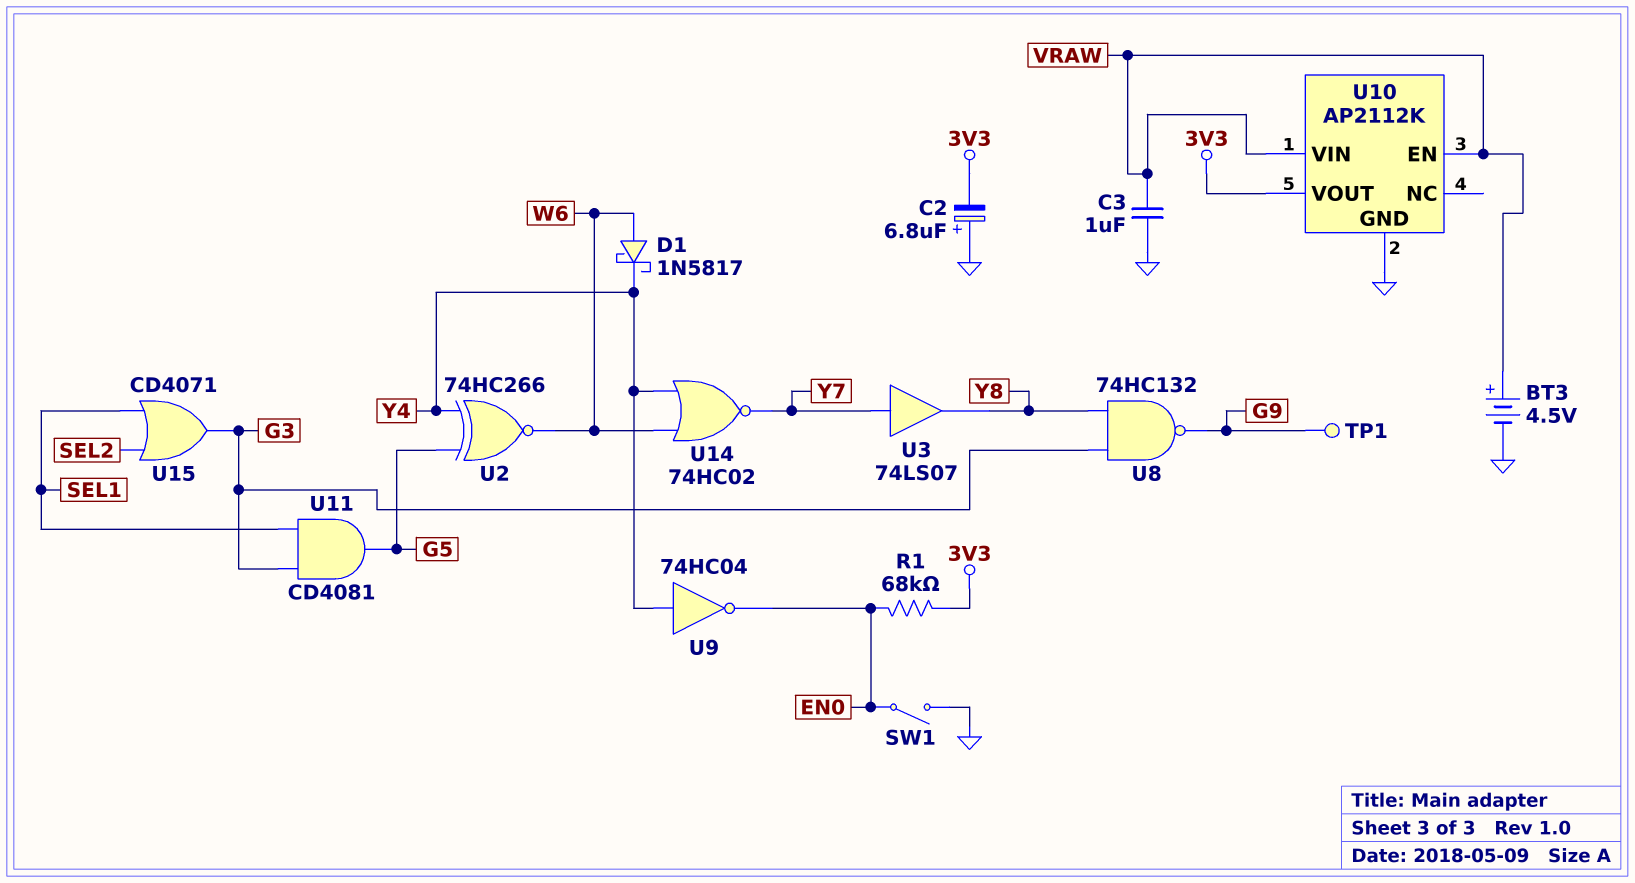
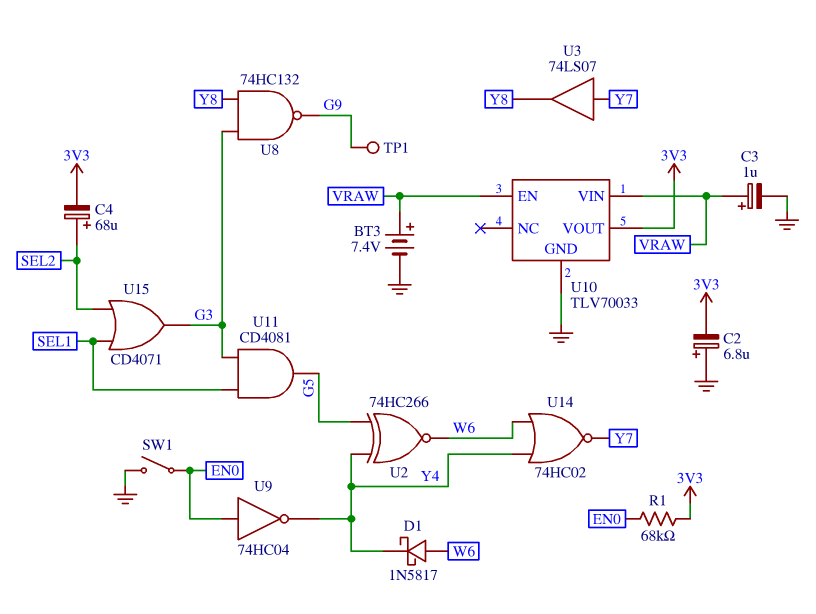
BT3: 4.5V (plus VRAW, minus GND) -> 7.4V (plus VRAW, minus GND)
C3: 1uF (GND, VRAW) -> 1uF (plus VRAW, minus GND)
C4: none -> 68uF (plus SEL2, minus 3V3)
U9: NOT 74HC04 (in Y4, out EN0) -> NOT 74HC04 (in EN0, out Y4)
U10: AP2112K -> TLV70033

